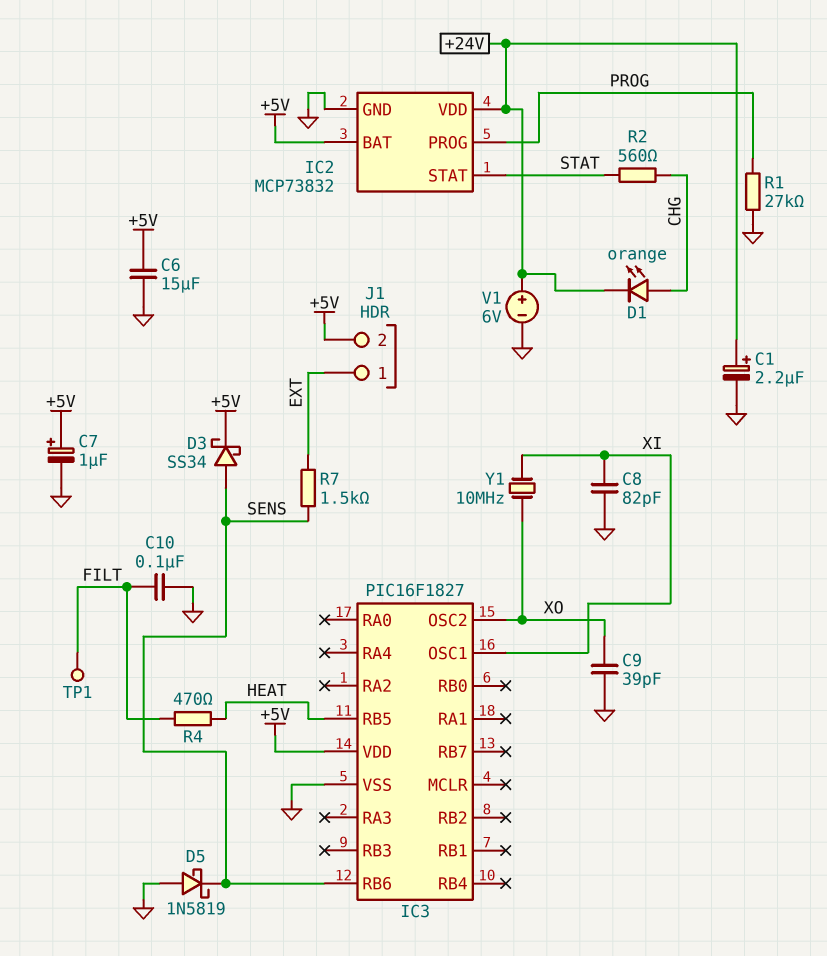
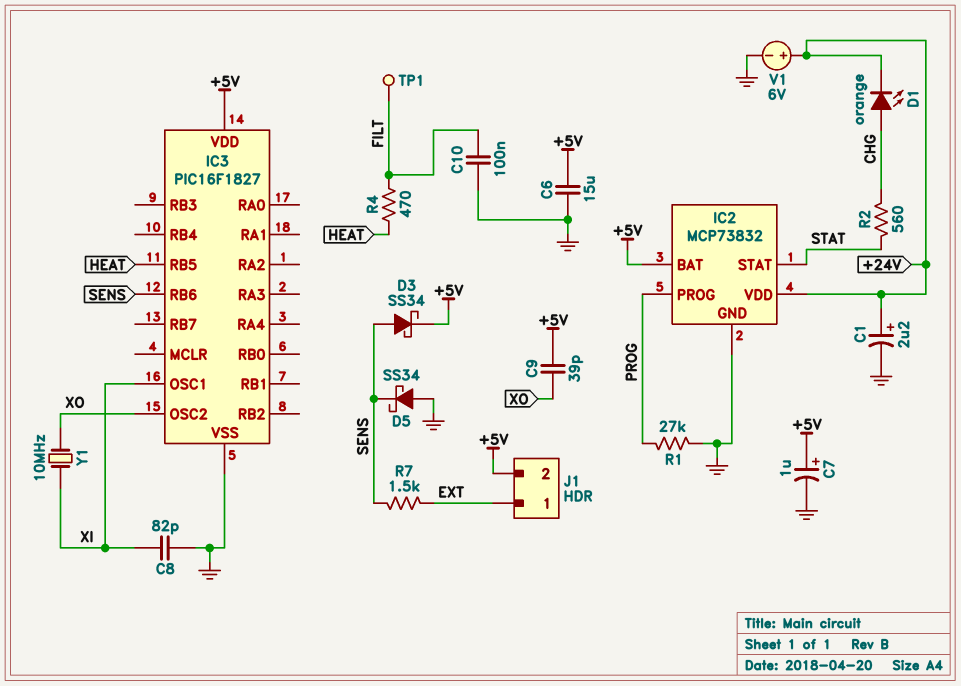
C9: 39pF (GND, XO) -> 39pF (+5V, XO)
D5: schottky 1N5819 (A GND, K SENS) -> schottky SS34 (A GND, K SENS)

